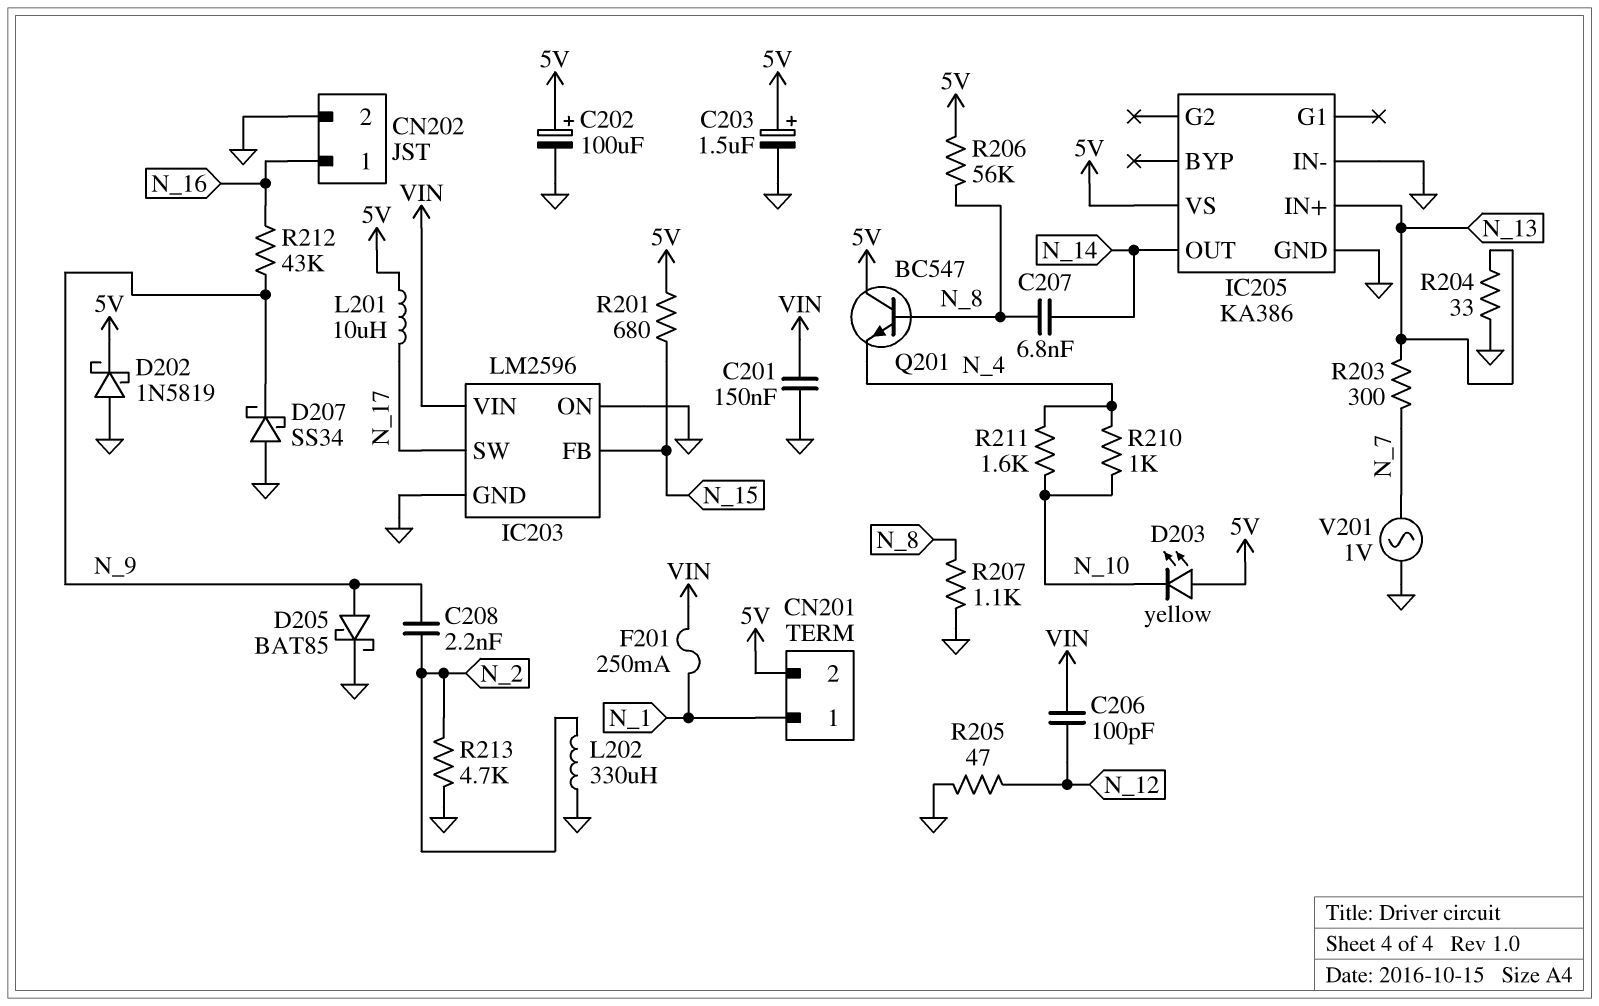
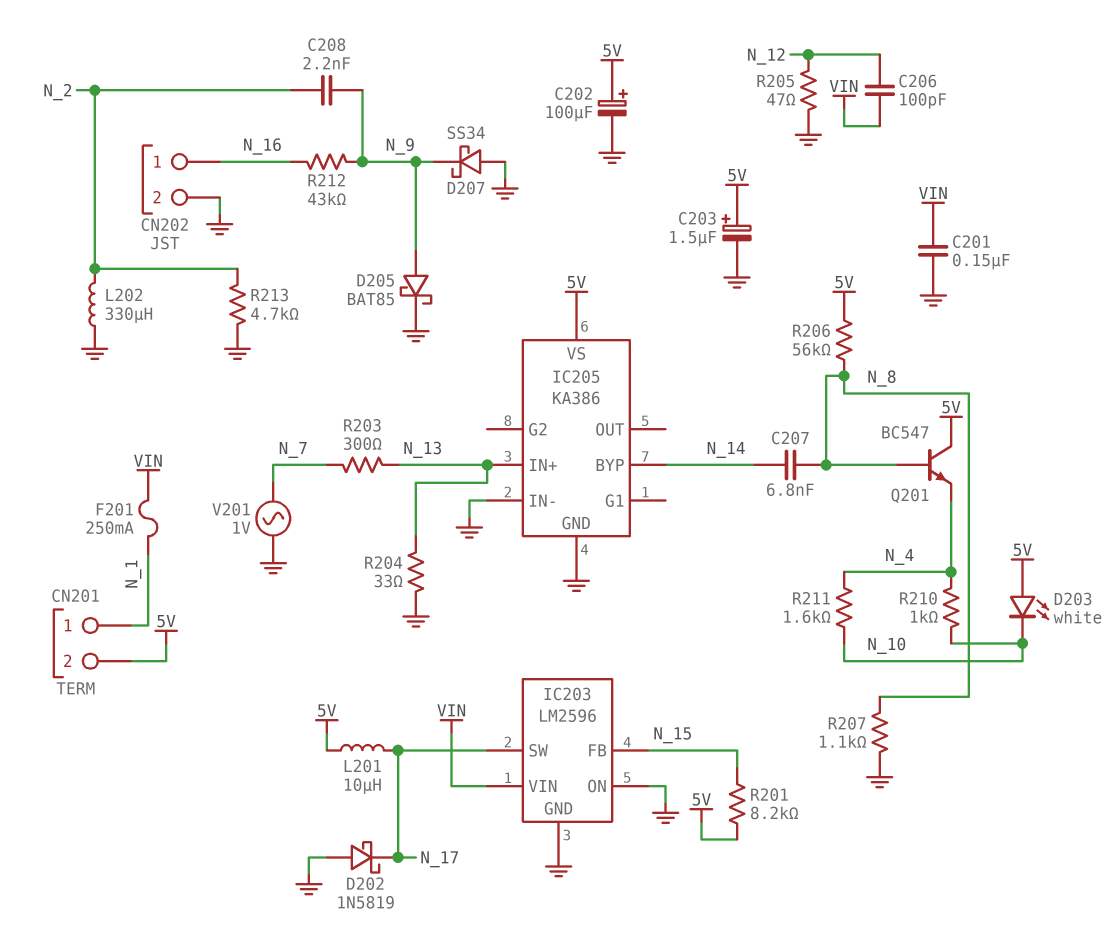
D202: schottky 1N5819 (A GND, K 5V) -> schottky 1N5819 (A GND, K N_17)
D203: LED yellow (A 5V, K N_10) -> LED white (A 5V, K N_10)
IC205 pin BYP: none -> N_14
IC205 pin OUT: N_14 -> none
R201: 680 (5V, N_15) -> 8.2k (5V, N_15)

